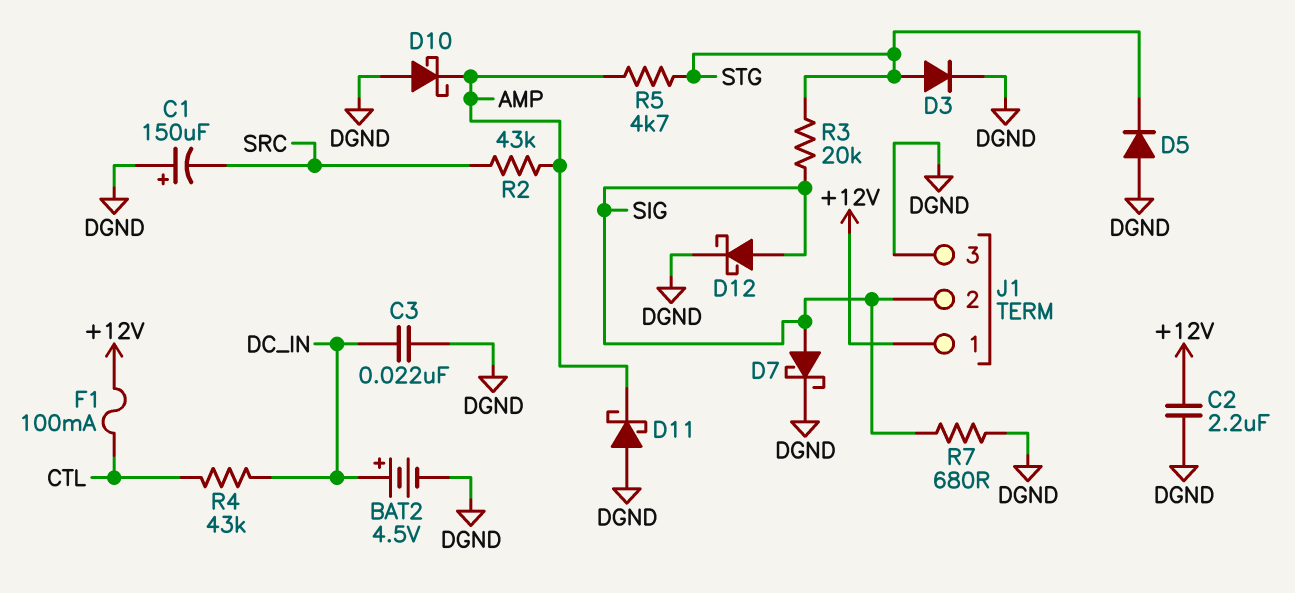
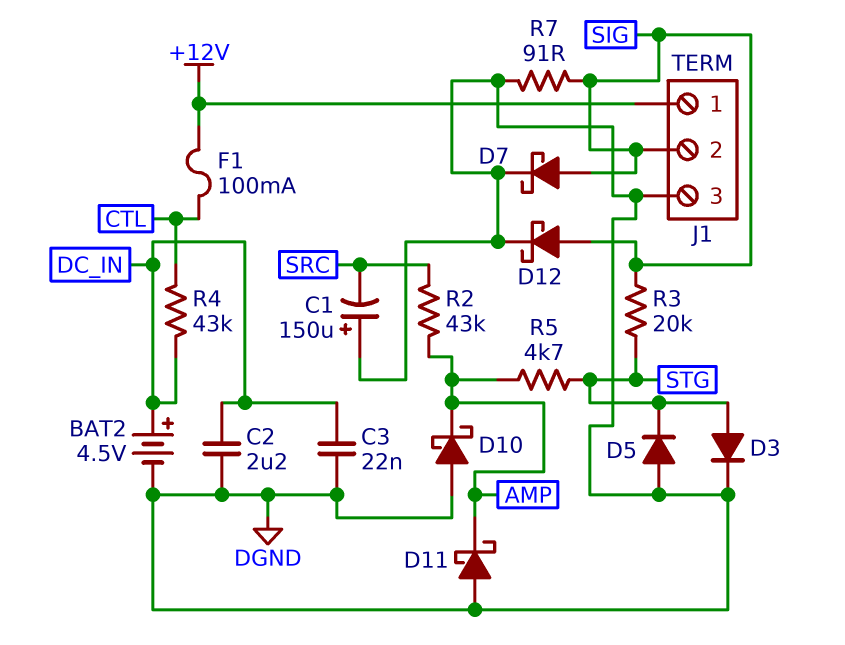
C2: 2.2uF (+12V, DGND) -> 2.2uF (DC_IN, DGND)
R7: 680 (DGND, SIG) -> 91 (DGND, SIG)

